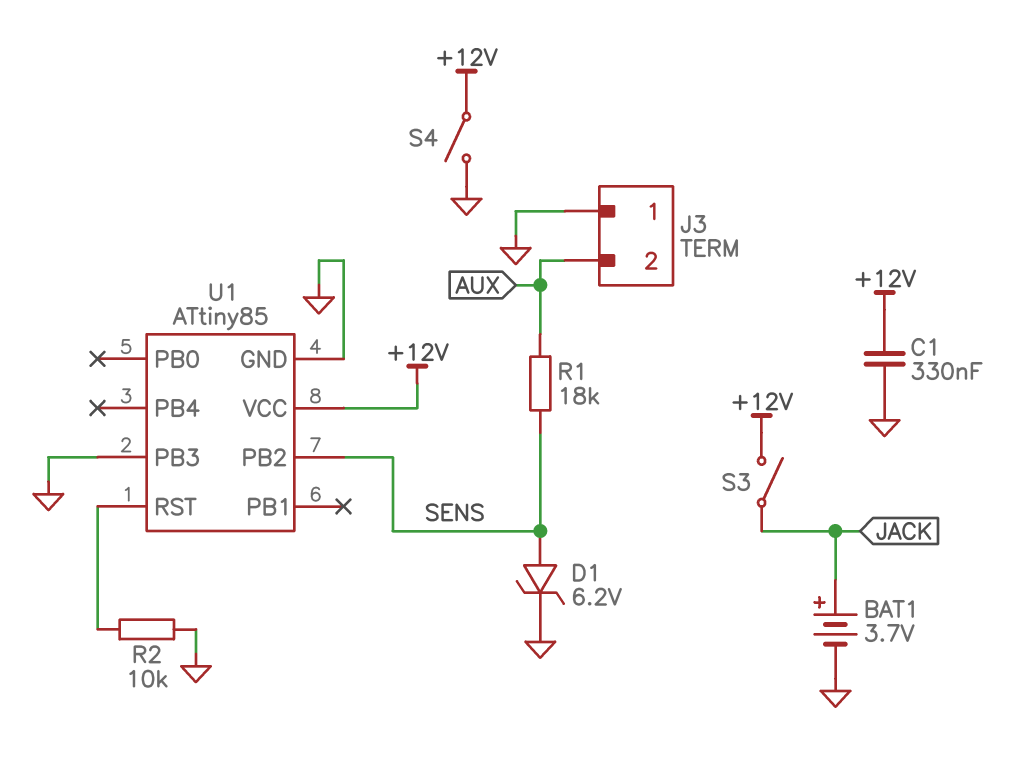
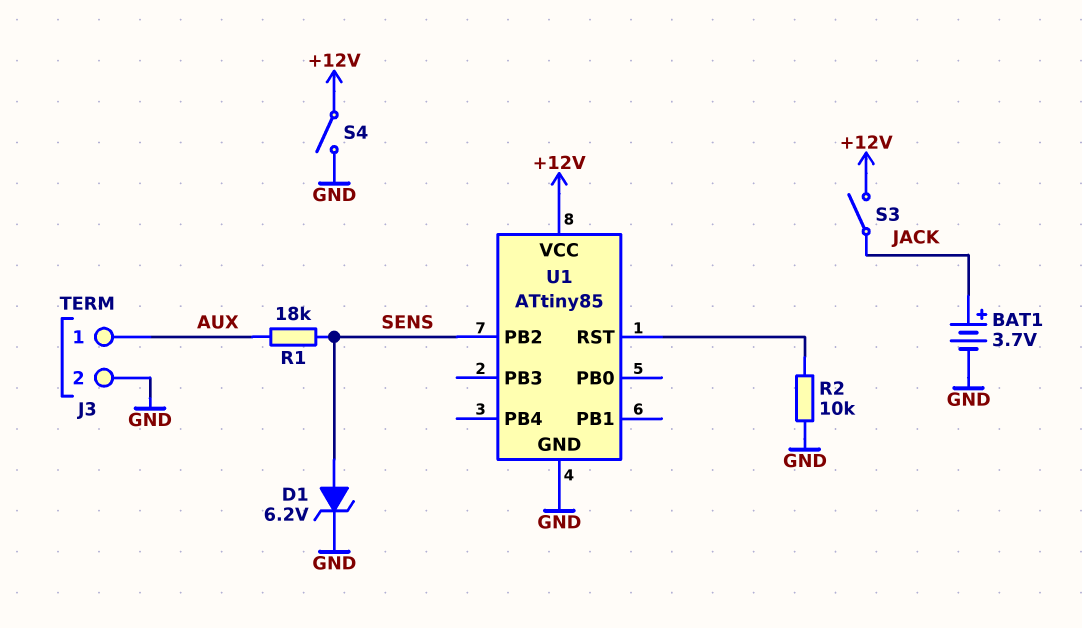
C1: 330nF (+12V, GND) -> none
J3 pin 1: GND -> AUX
J3 pin 2: AUX -> GND
U1 pin PB3: GND -> none

